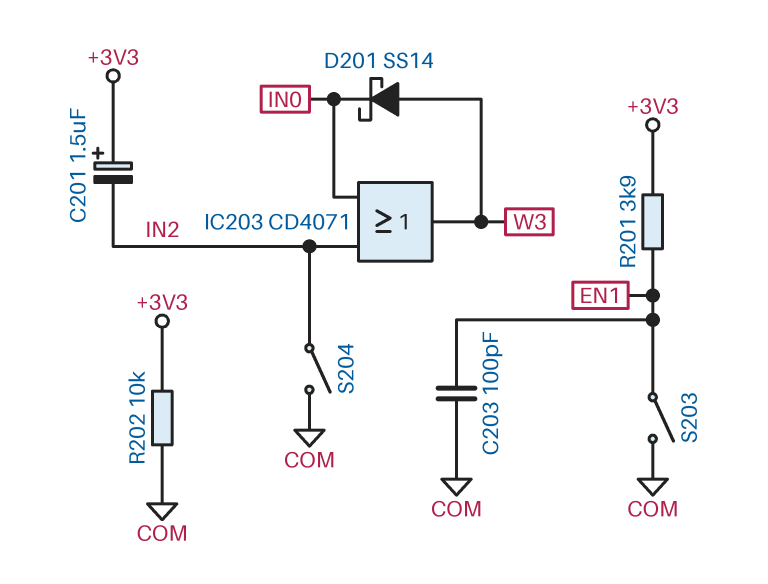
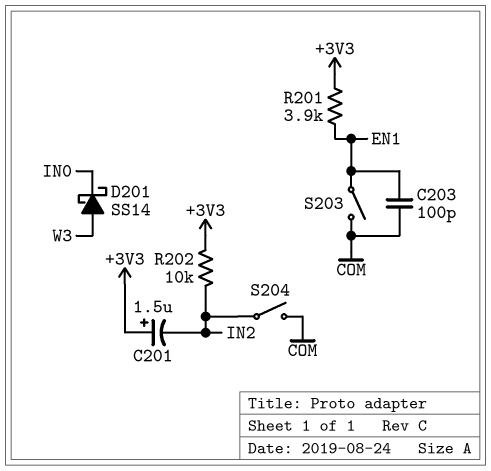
IC203: OR CD4071 (in IN0, in IN2, out W3) -> none
R202: 10k (+3V3, COM) -> 10k (+3V3, IN2)

